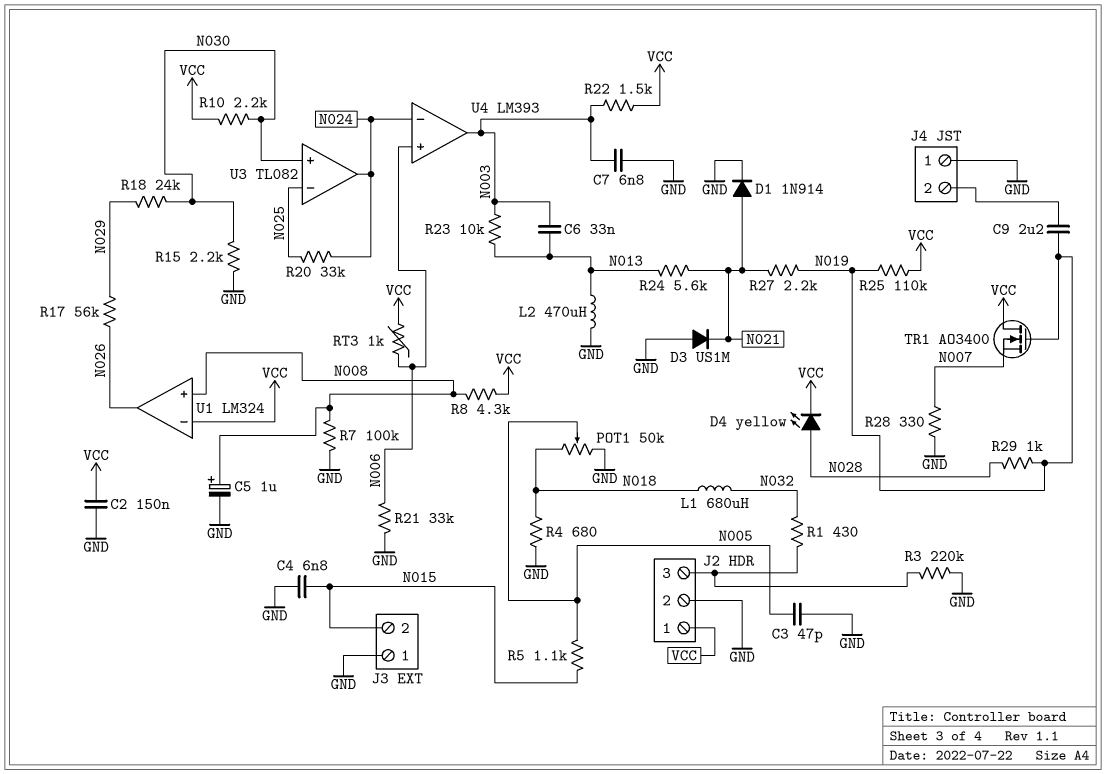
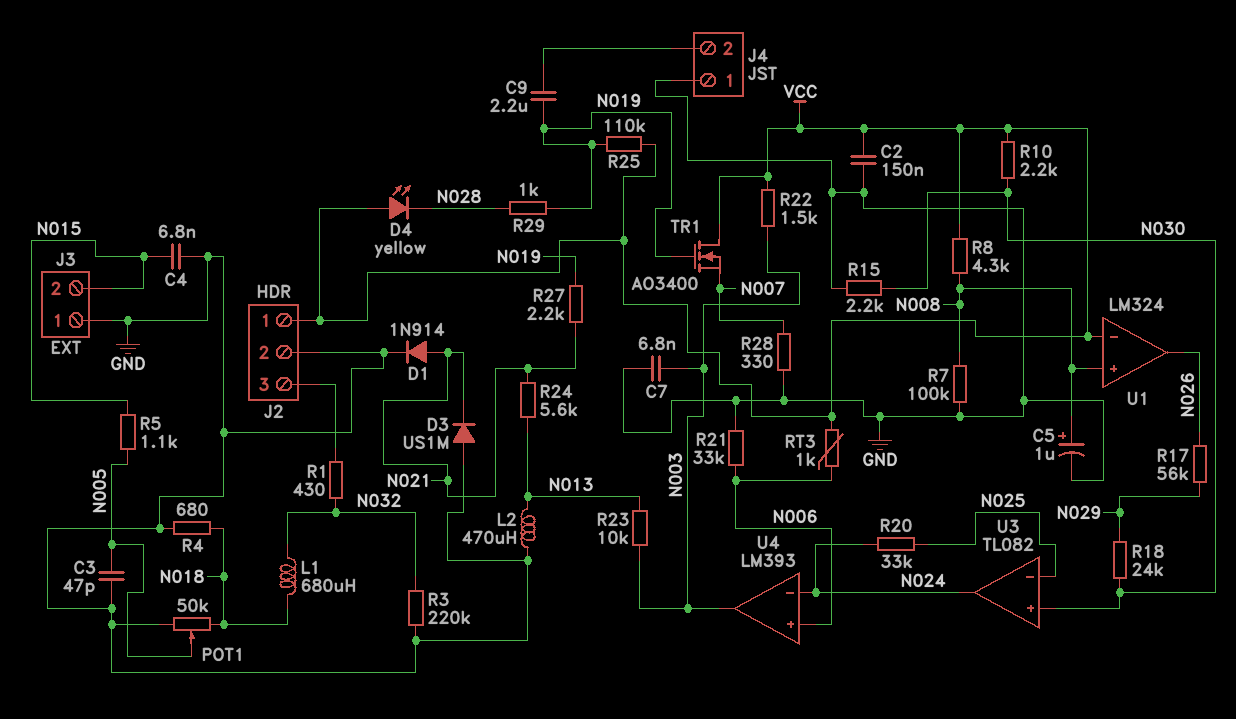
C6: 33nF (N003, N013) -> none
D4: LED yellow (A N028, K VCC) -> LED yellow (A VCC, K N028)
R3: 220k (GND, J2/3) -> 220k (GND, N032)

